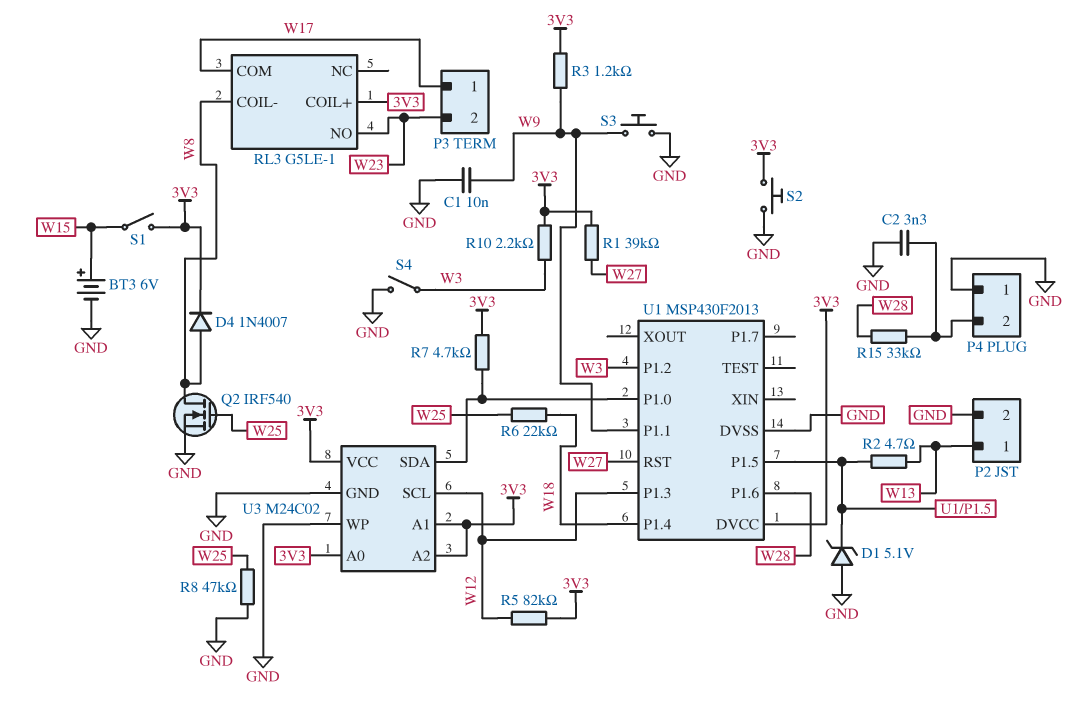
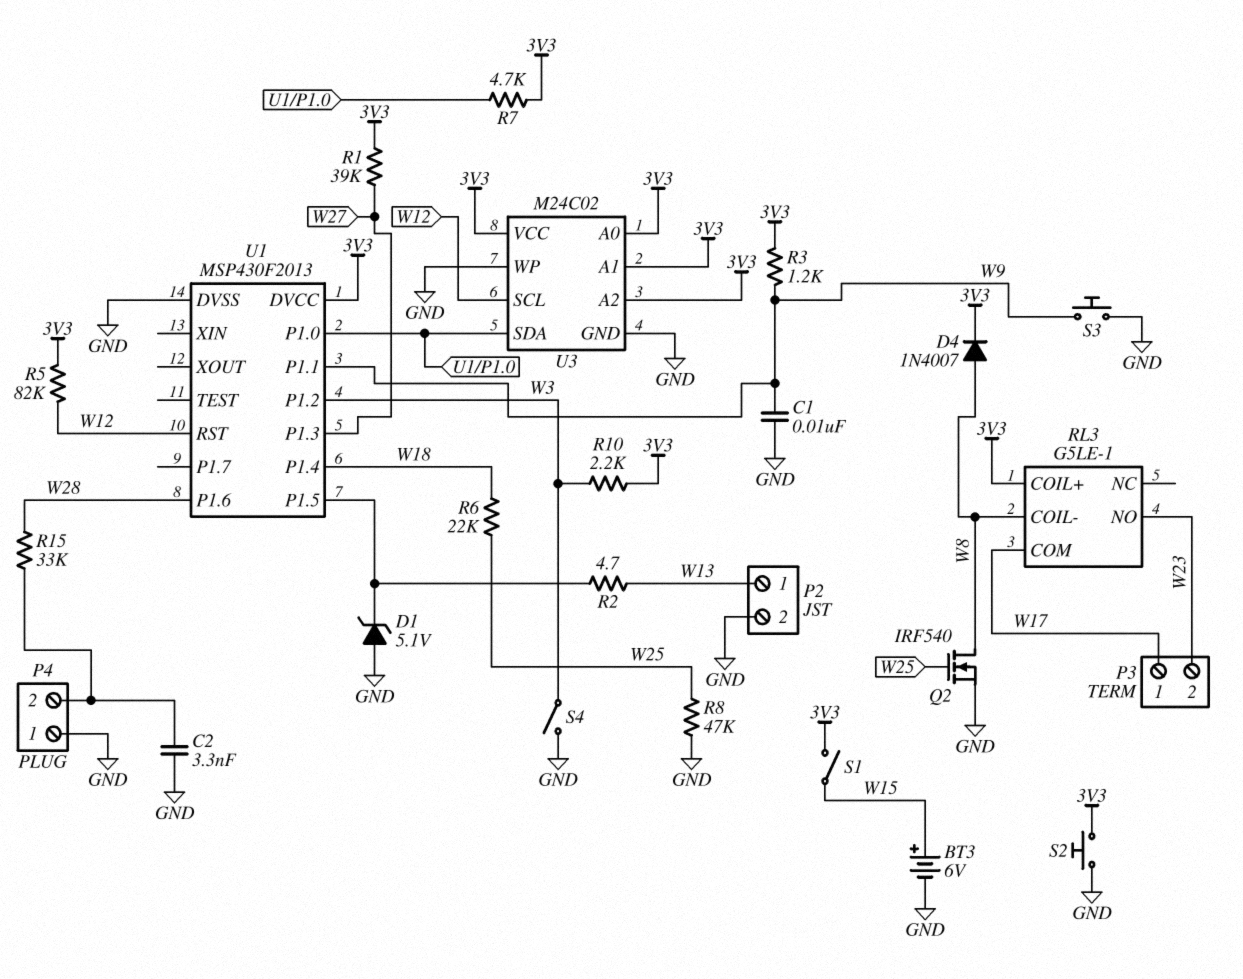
U1 pin P1.3: W12 -> W27
U1 pin RST: W27 -> W12

